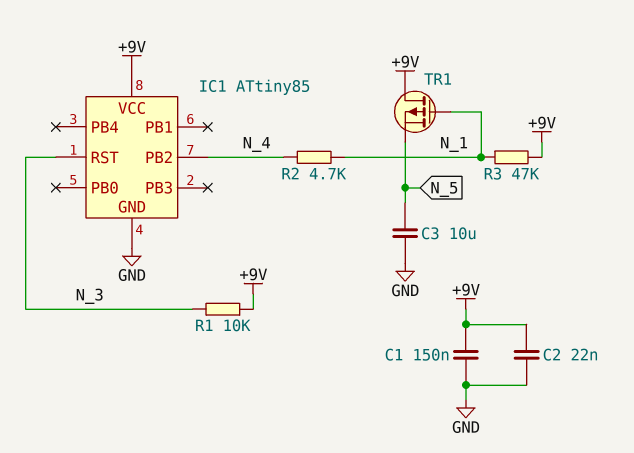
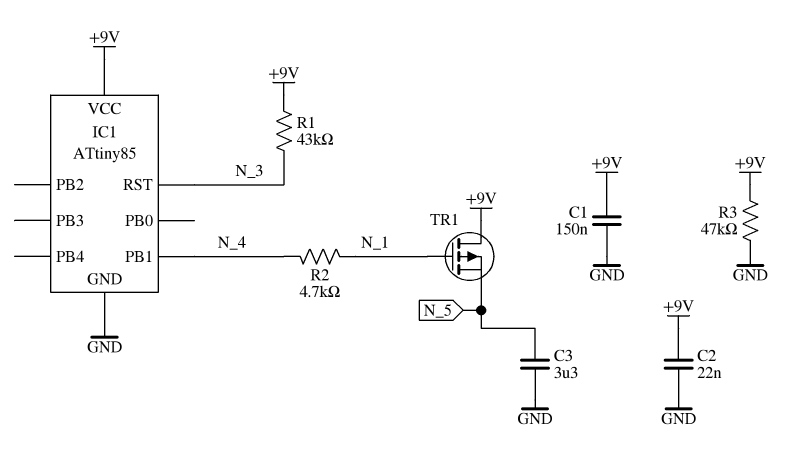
C3: 10uF (GND, N_5) -> 3.3uF (GND, N_5)
IC1 pin PB1: none -> N_4
IC1 pin PB2: N_4 -> none
R1: 10k (+9V, N_3) -> 43k (+9V, N_3)
R3: 47k (+9V, N_1) -> 47k (+9V, GND)

